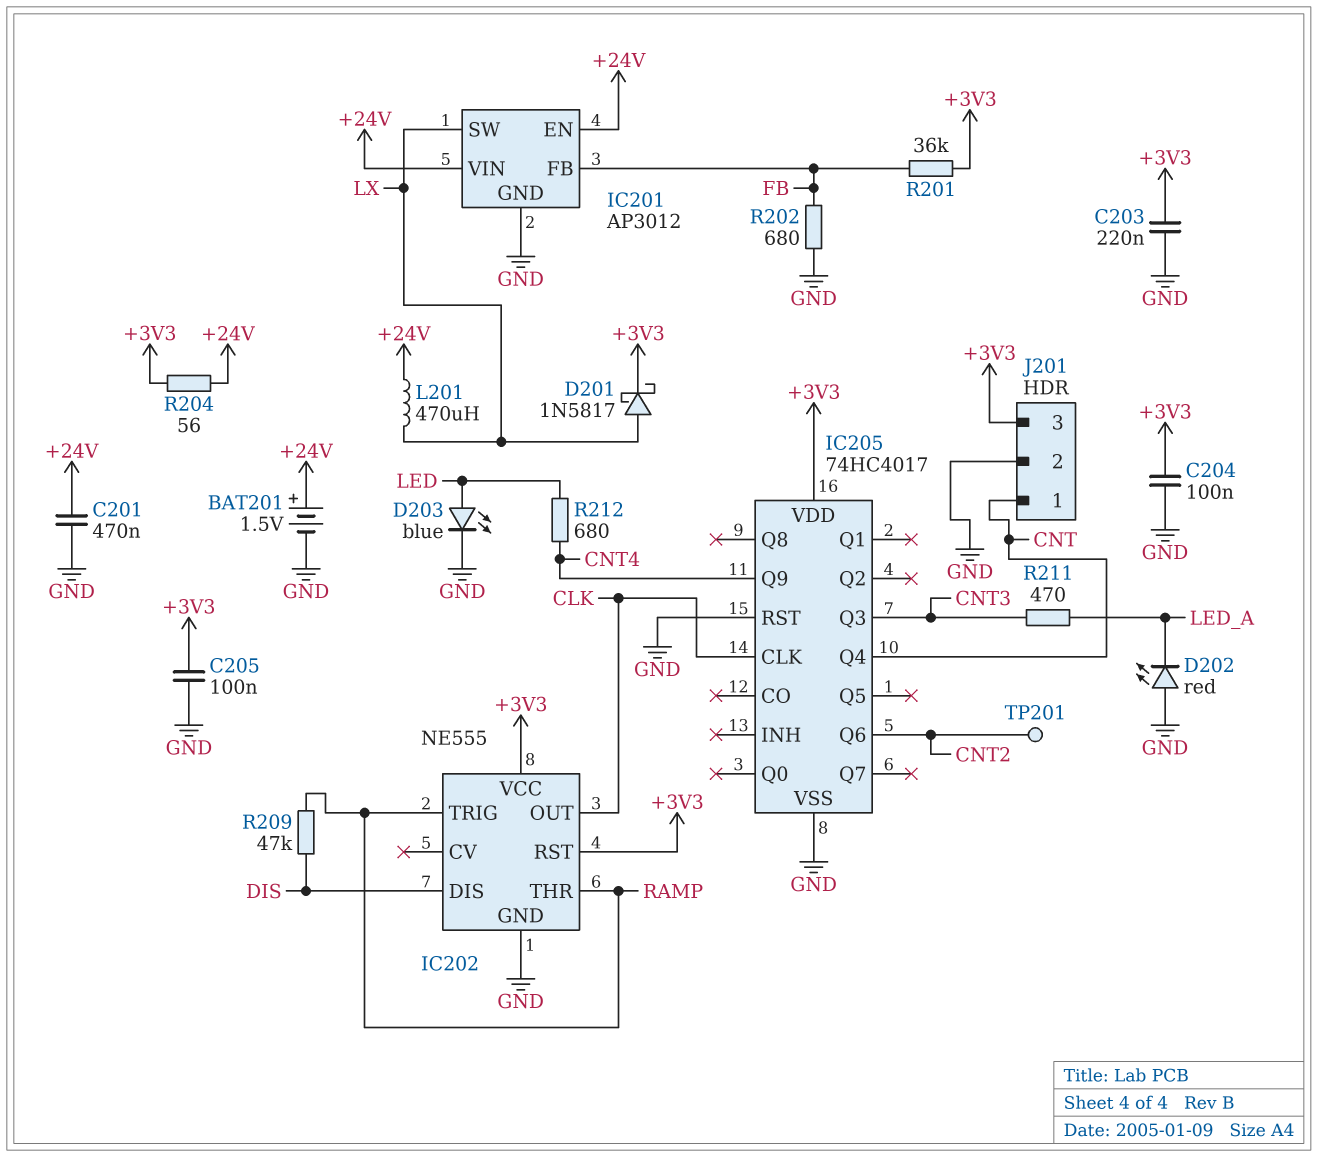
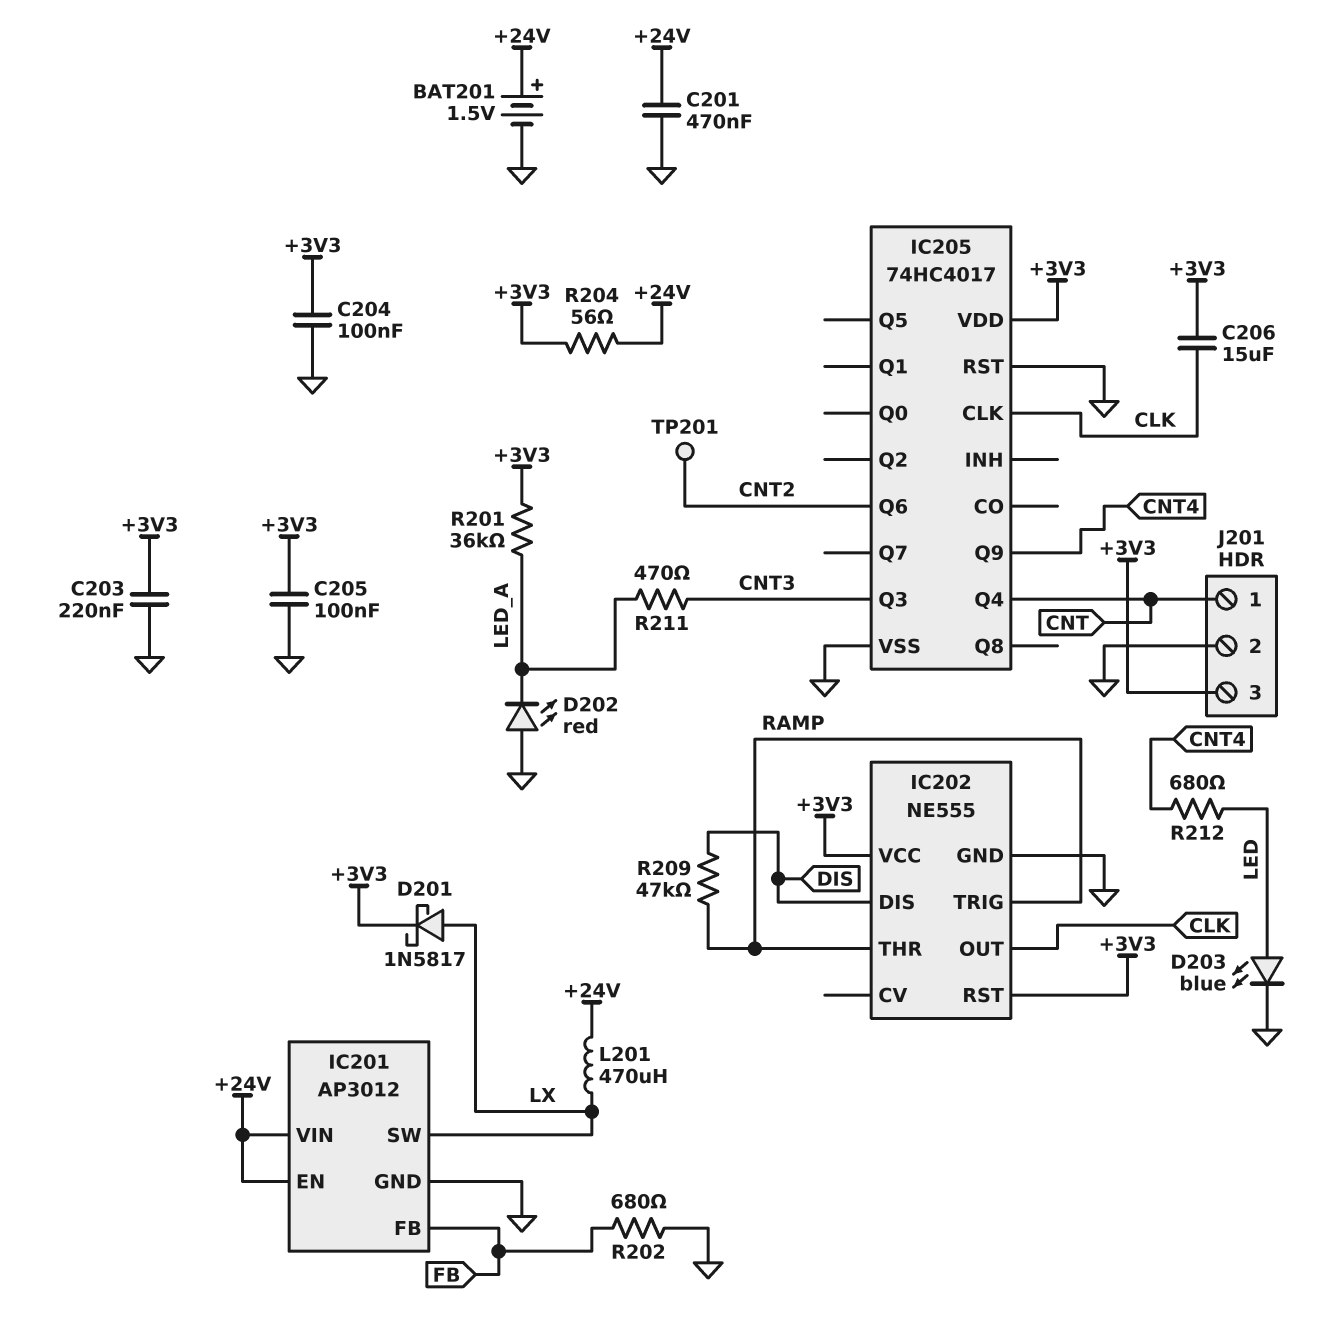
C206: none -> 15uF (+3V3, CLK)
R201: 36k (+3V3, FB) -> 36k (+3V3, LED_A)

